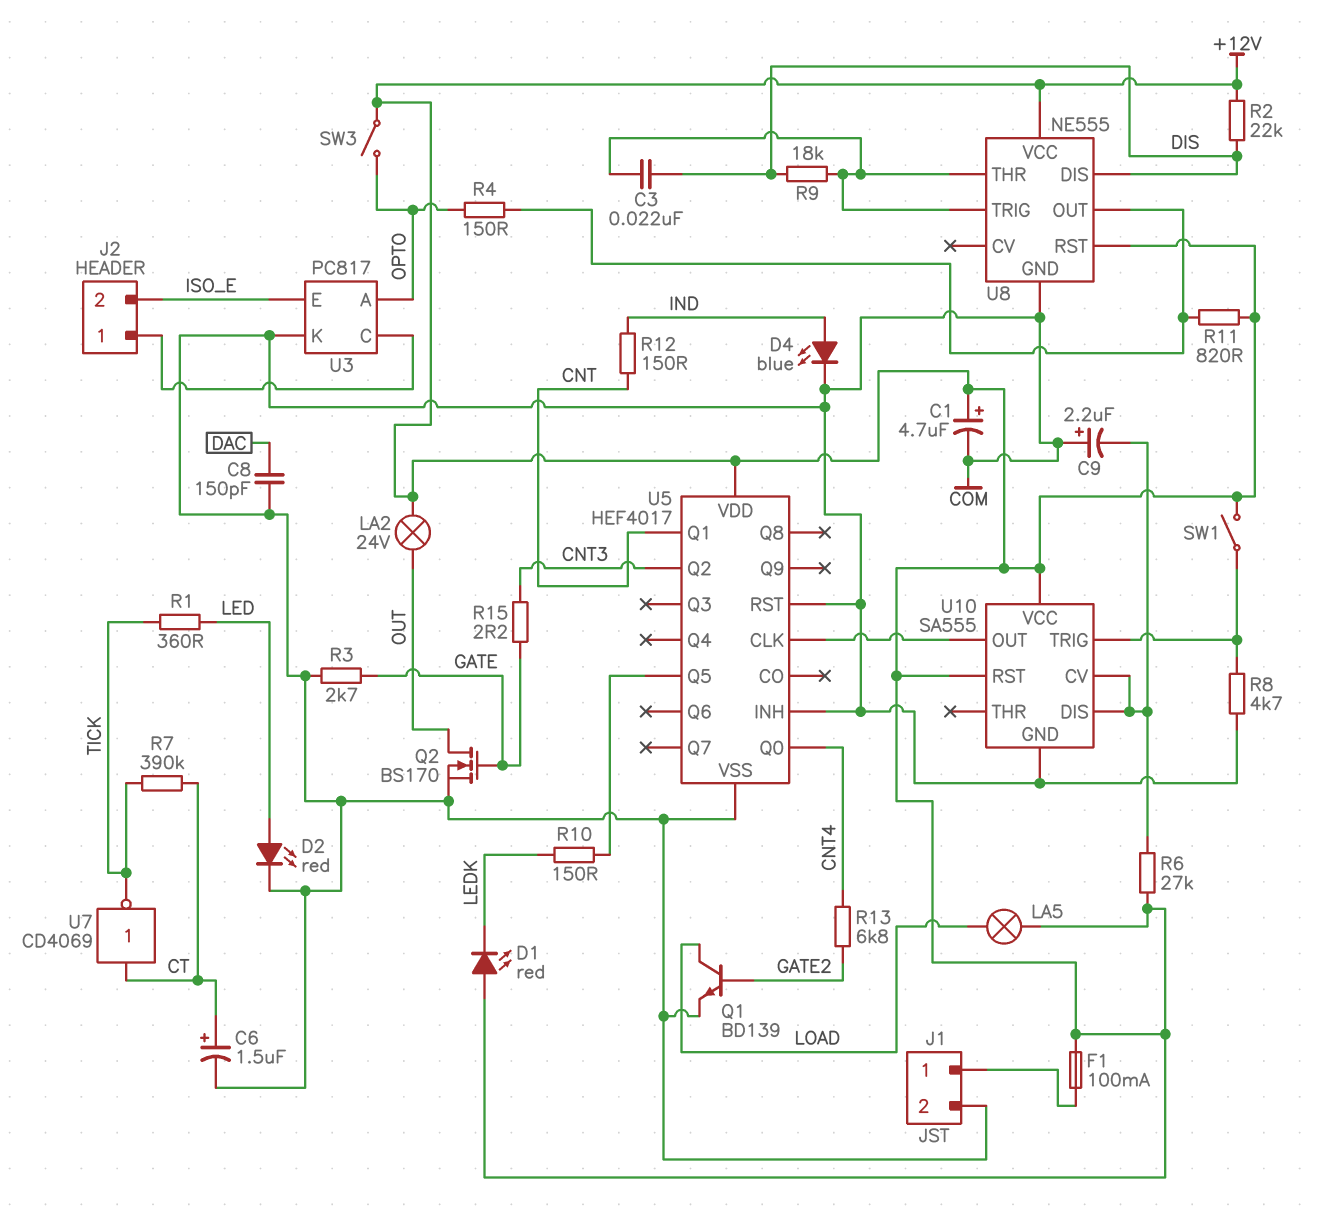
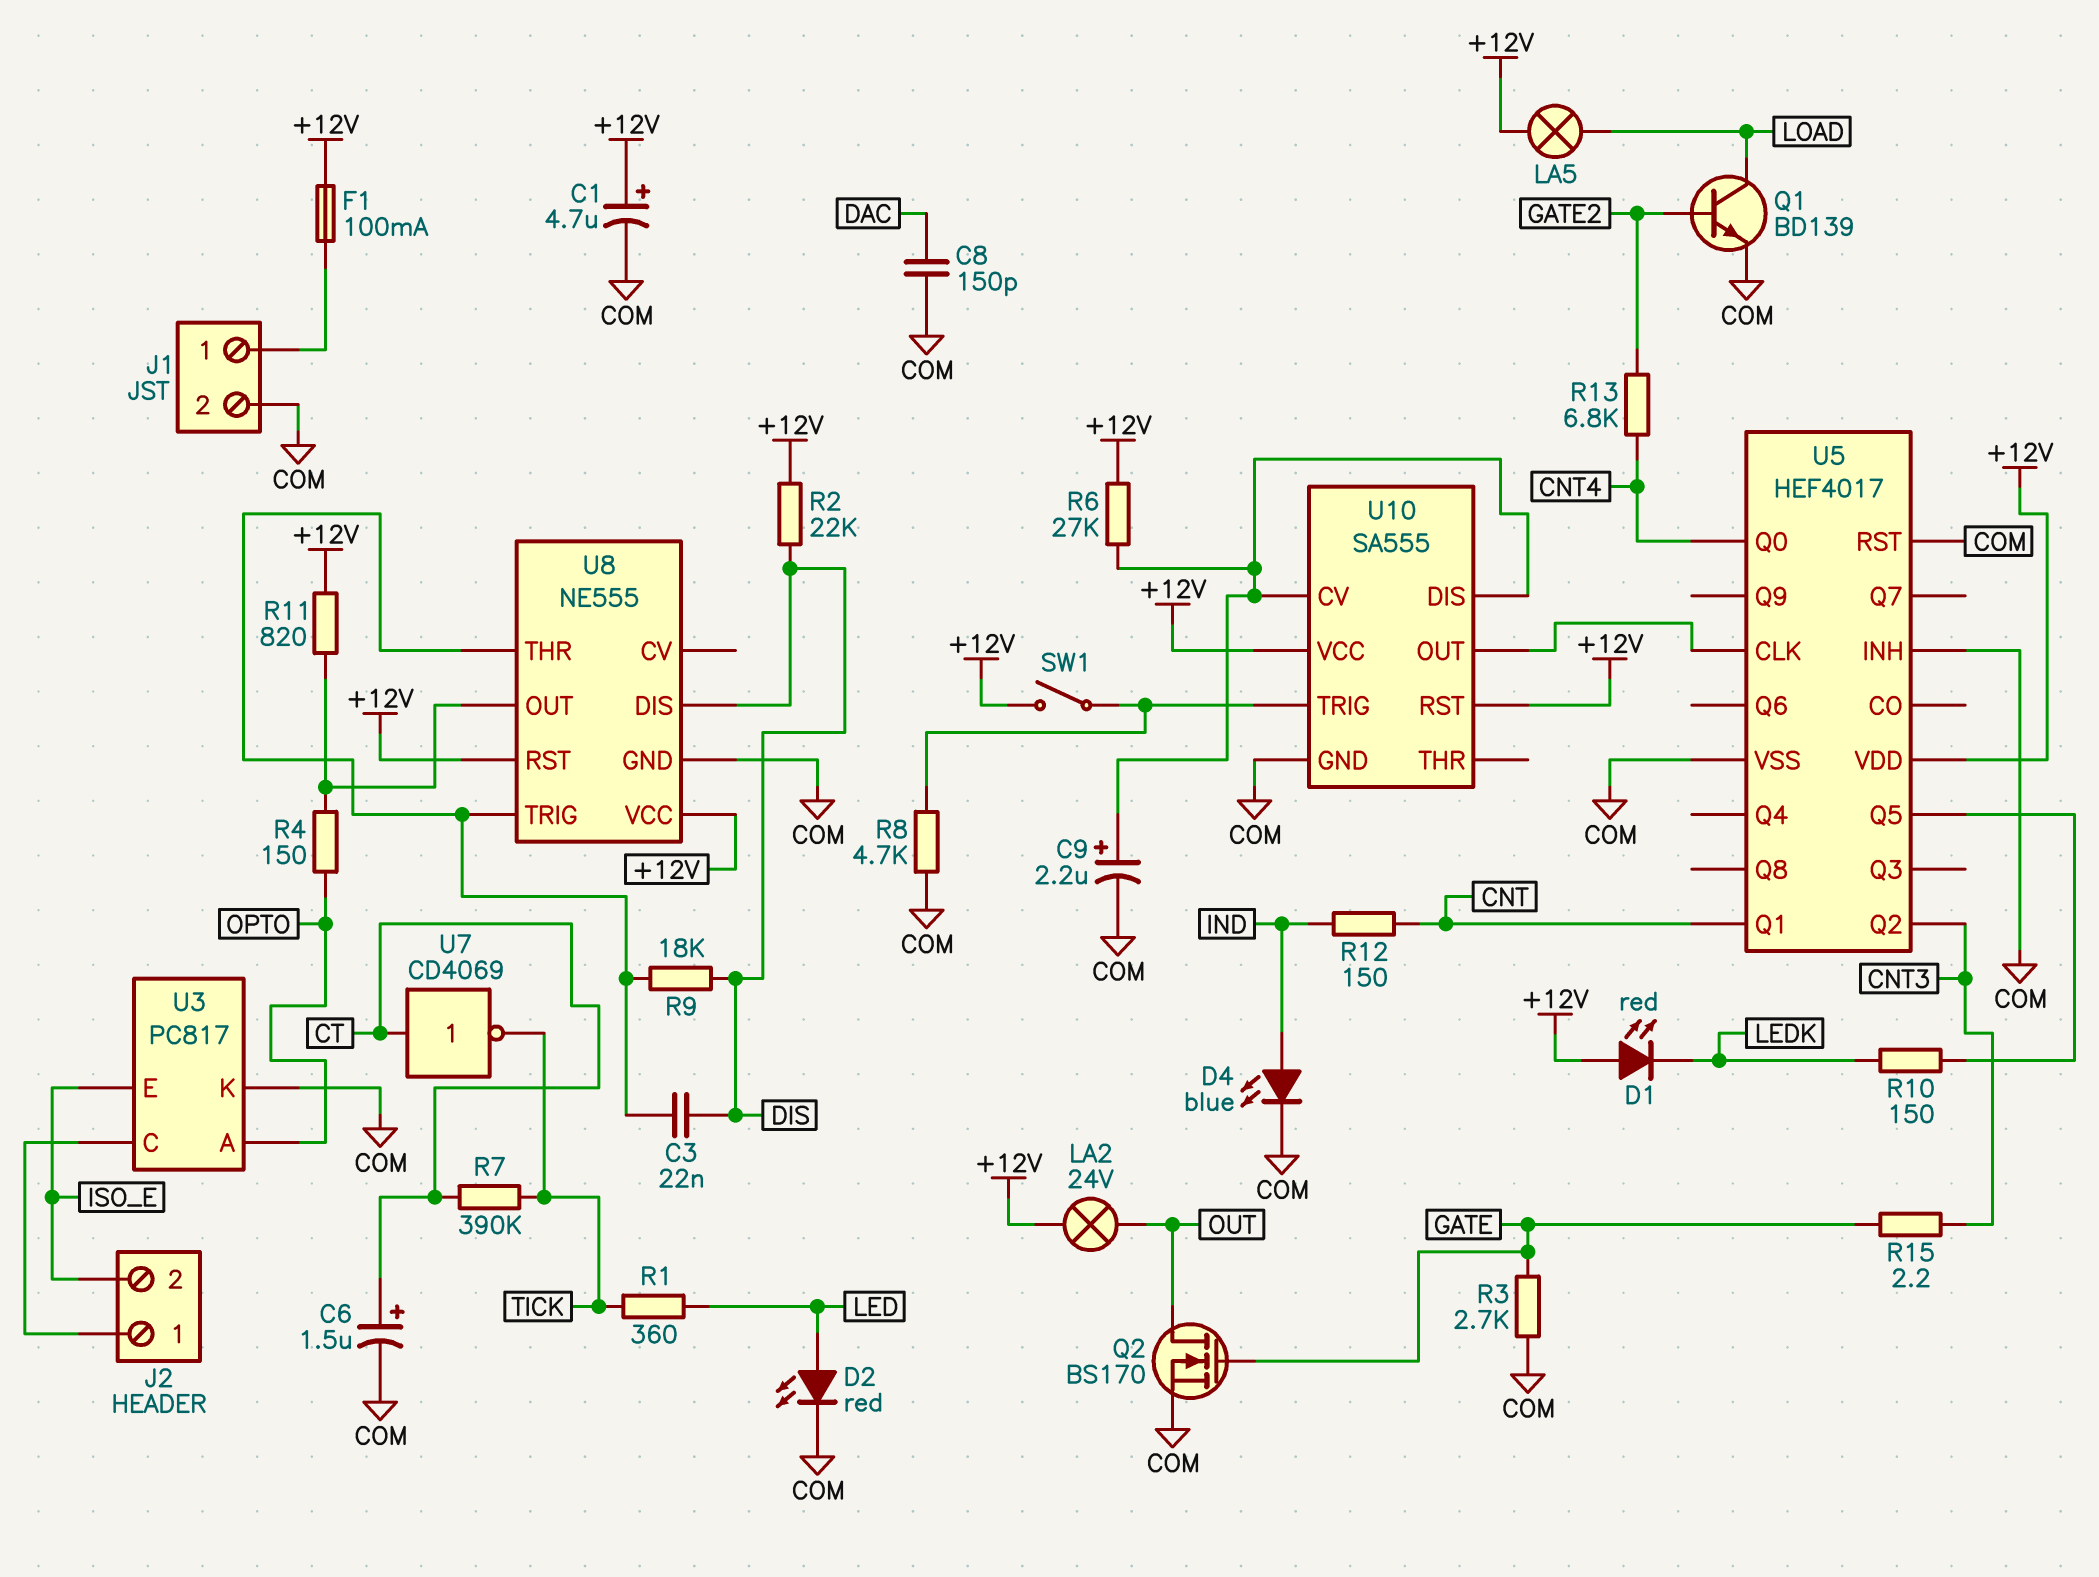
C9: 2.2uF (plus COM, minus U10/CV) -> 2.2uF (plus U10/CV, minus COM)
SW3: switch (+12V, OPTO) -> none

